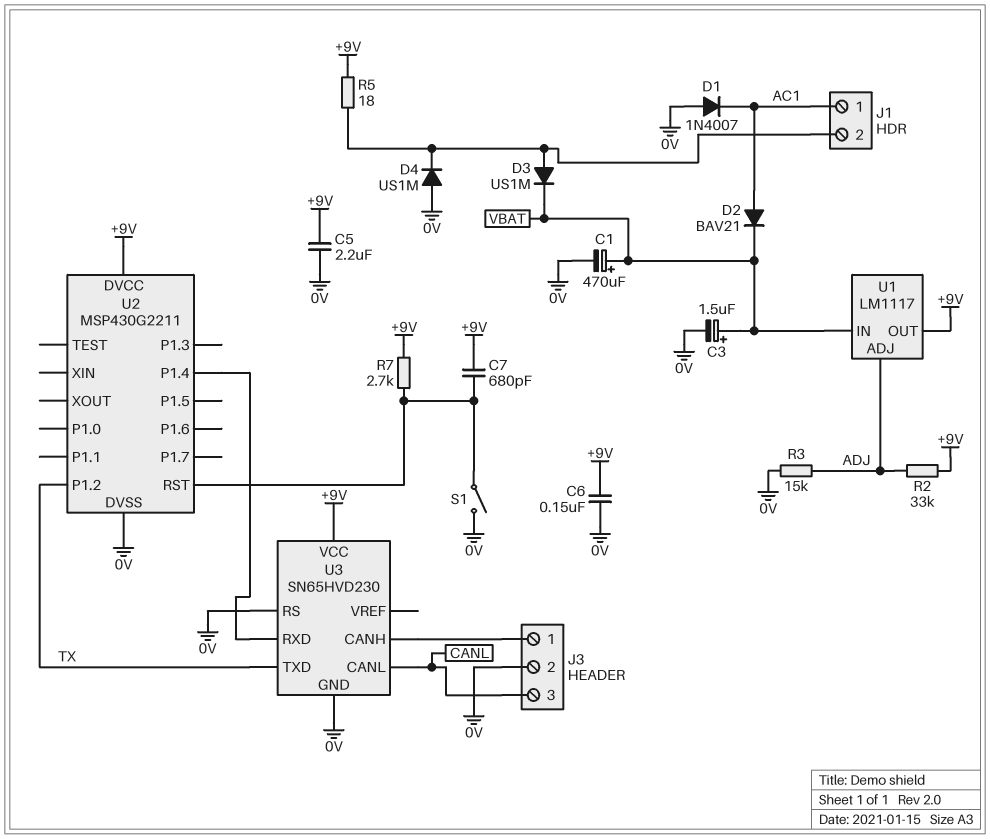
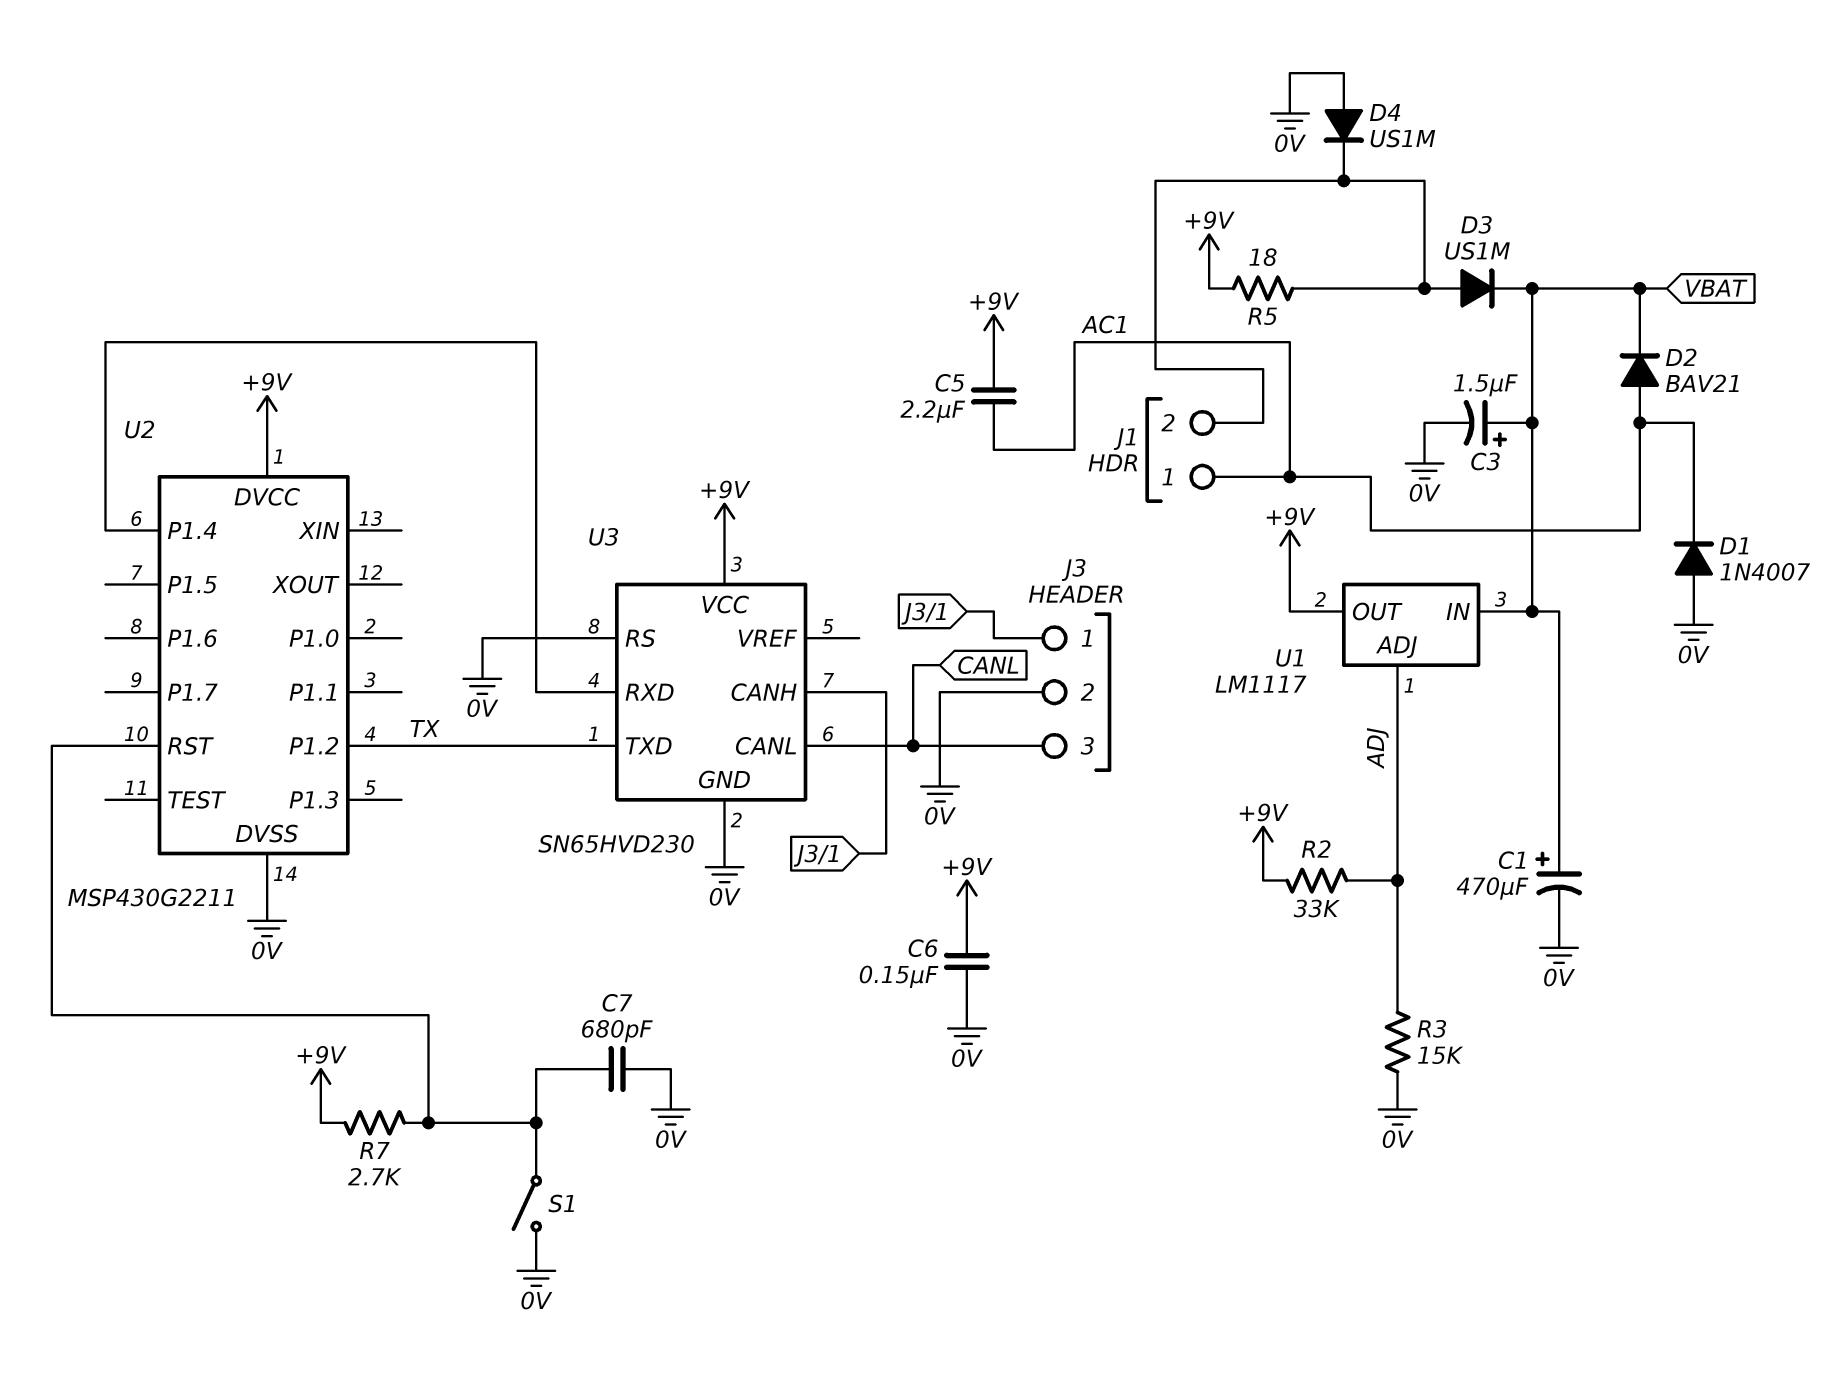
C5: 2.2uF (+9V, 0V) -> 2.2uF (+9V, AC1)
C7: 680pF (+9V, U2/RST) -> 680pF (0V, U2/RST)

